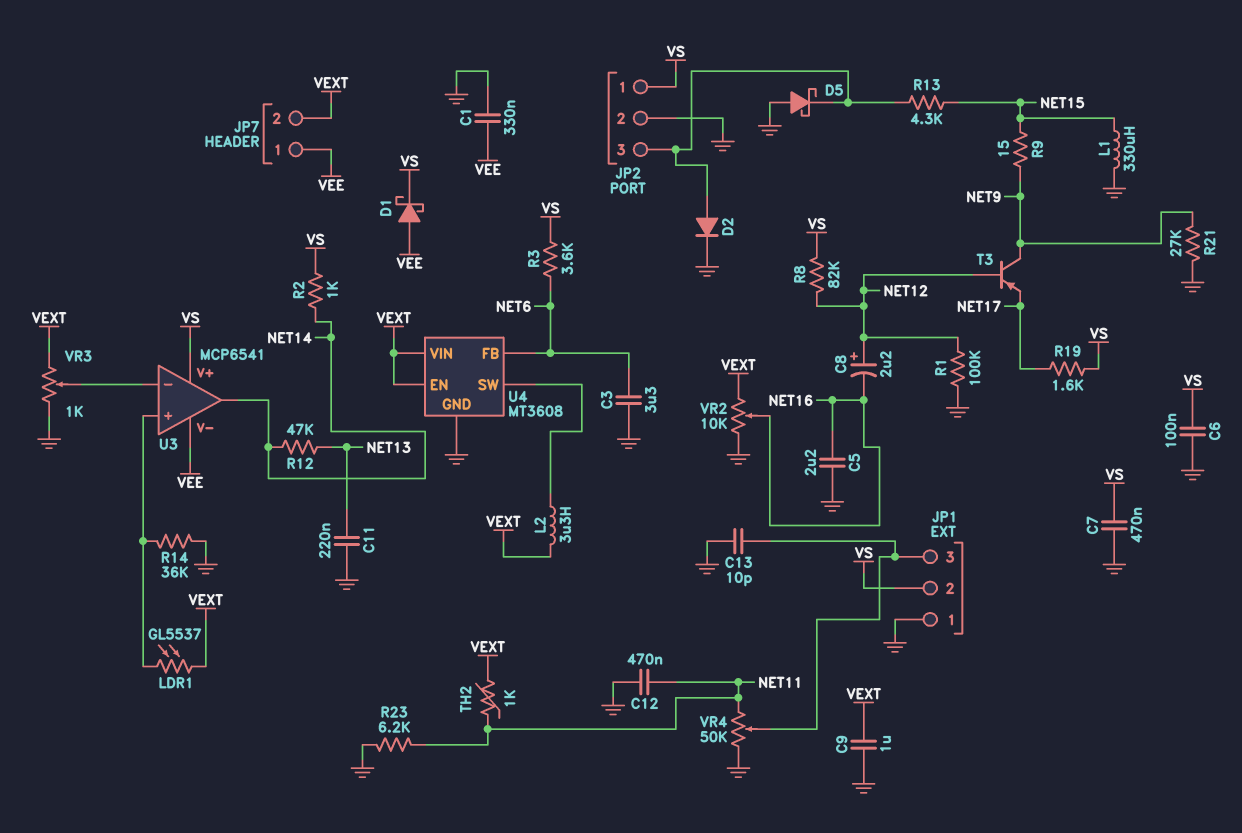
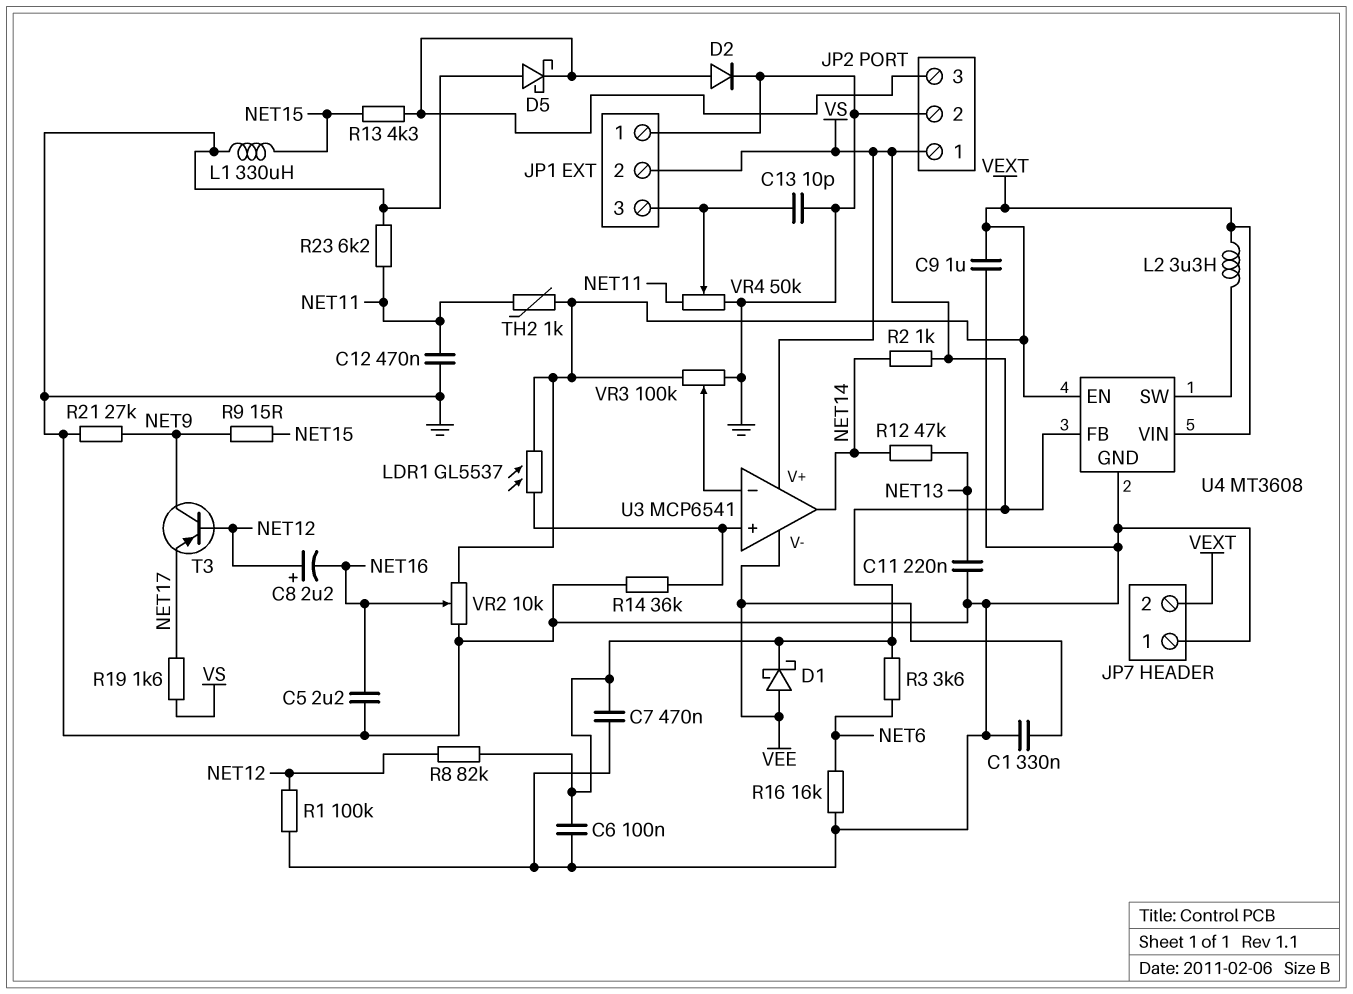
C3: 3.3uF (GND, NET6) -> none
JP7 pin 1: VEE -> GND
R16: none -> 16k (GND, NET6)
U4 pin FB: NET6 -> VS
VR3: 1k (GND, VEXT, wiper U3/in-) -> 100k (GND, VEXT, wiper U3/in-)

